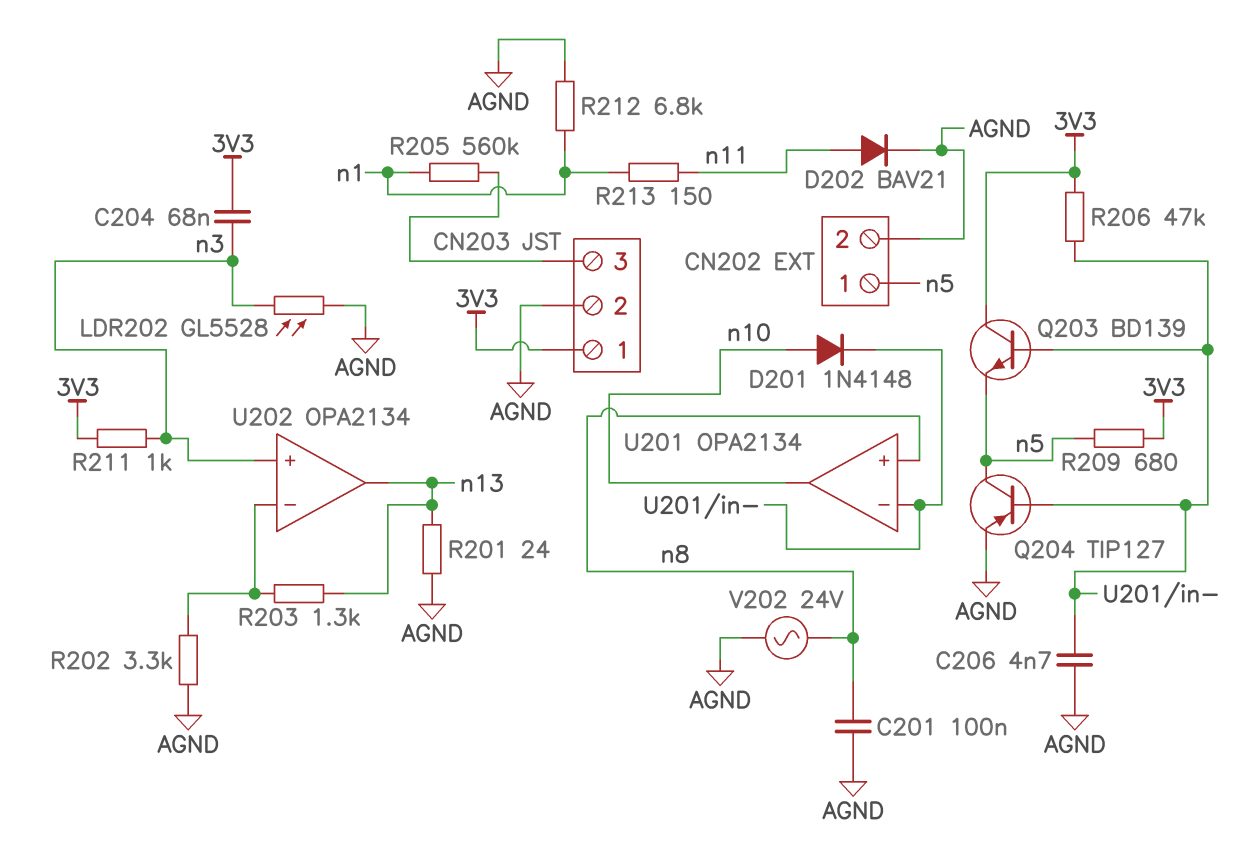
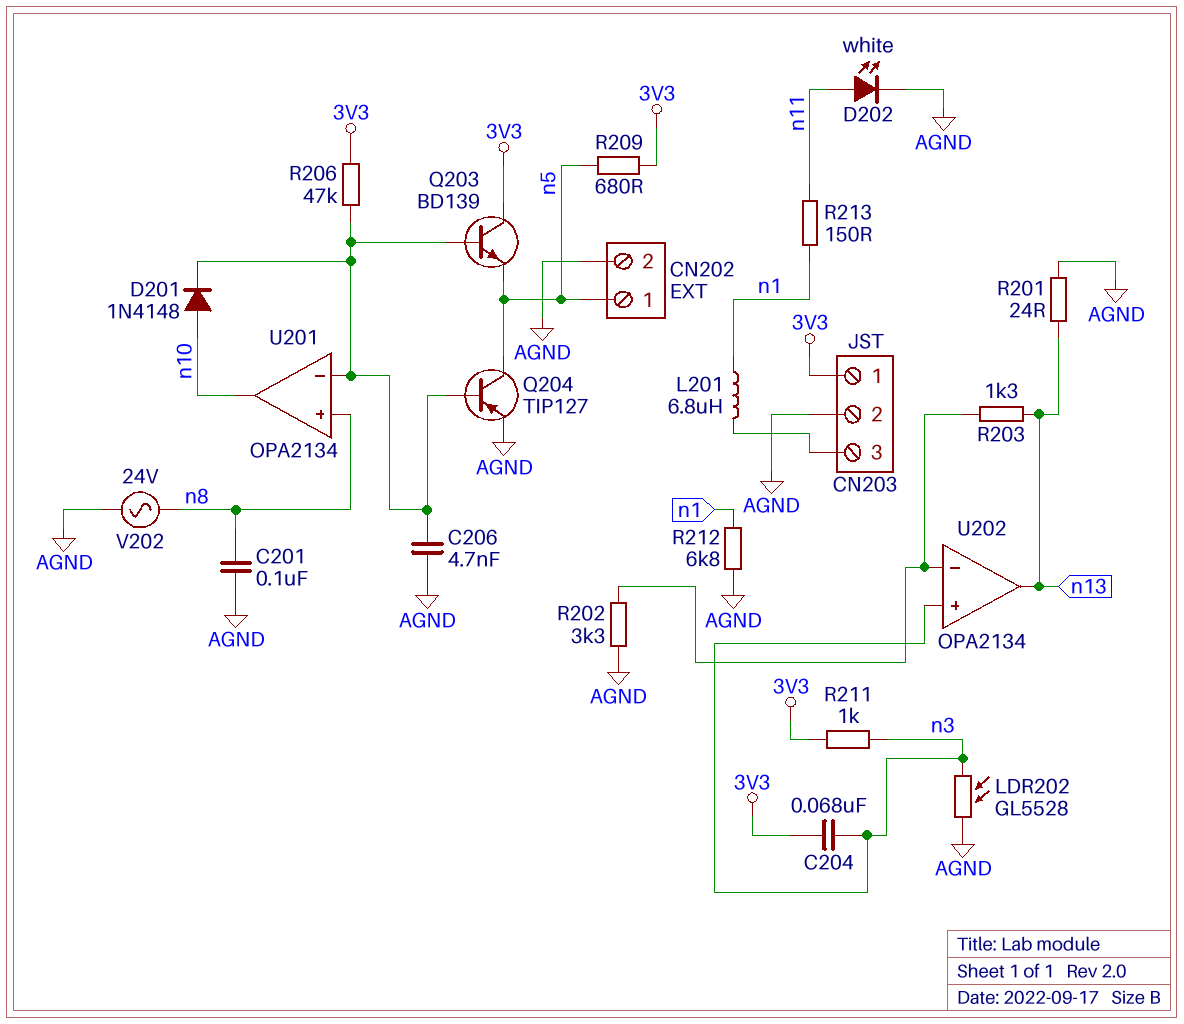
D202: diode BAV21 (A n11, K AGND) -> LED white (A n11, K AGND)
L201: none -> 6.8uH (CN203/3, n1)
R205: 560k (CN203/3, n1) -> none

